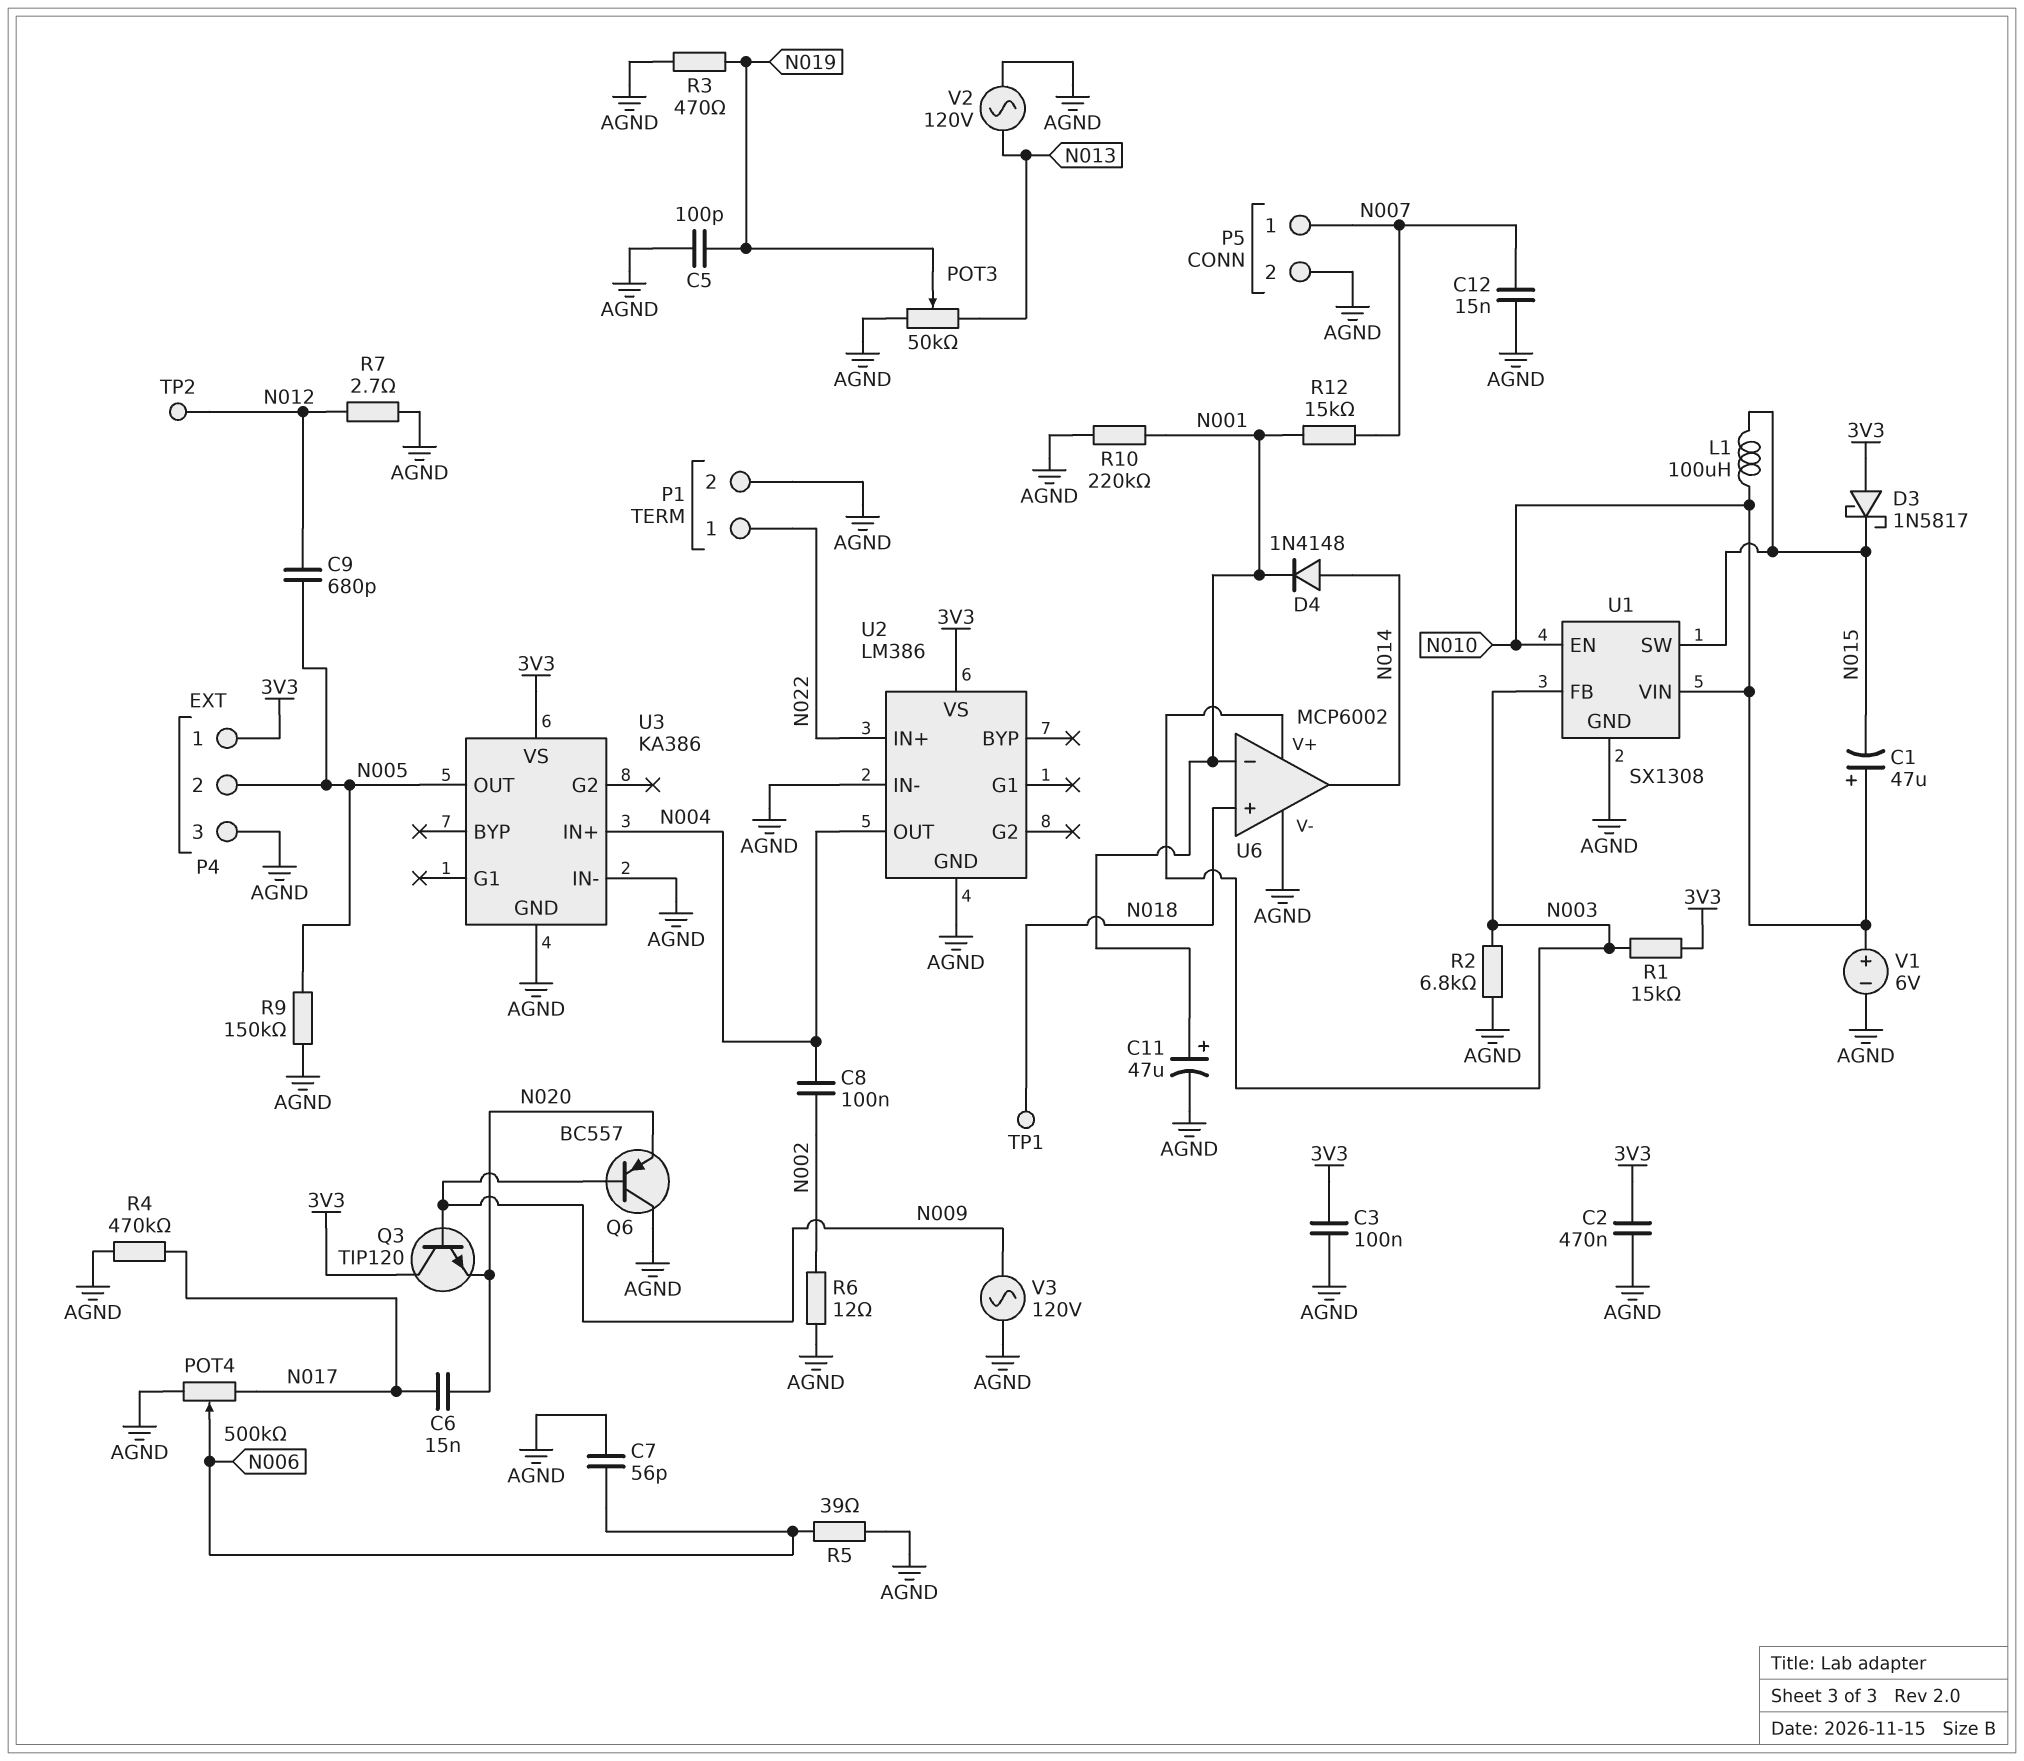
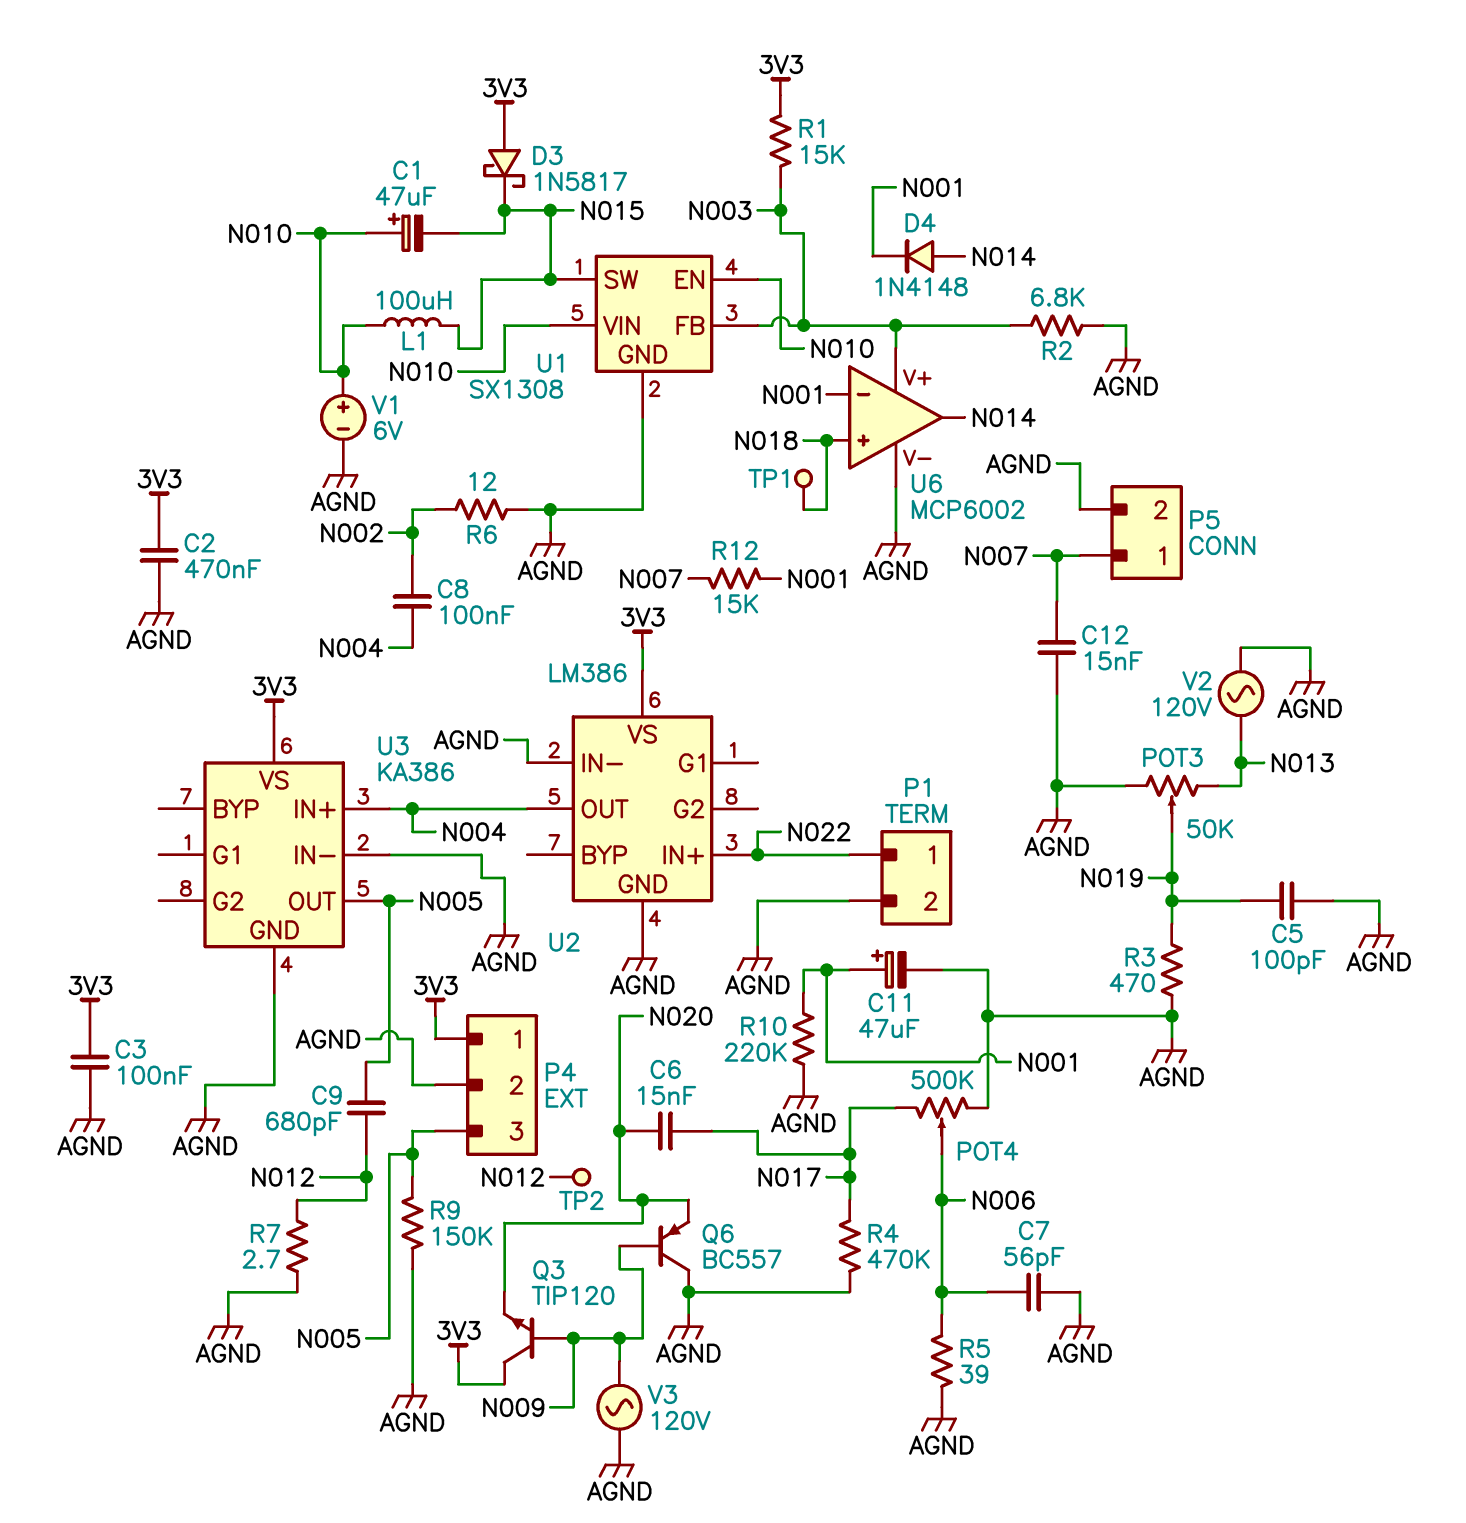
P4 pin 2: N005 -> AGND
P4 pin 3: AGND -> N005

